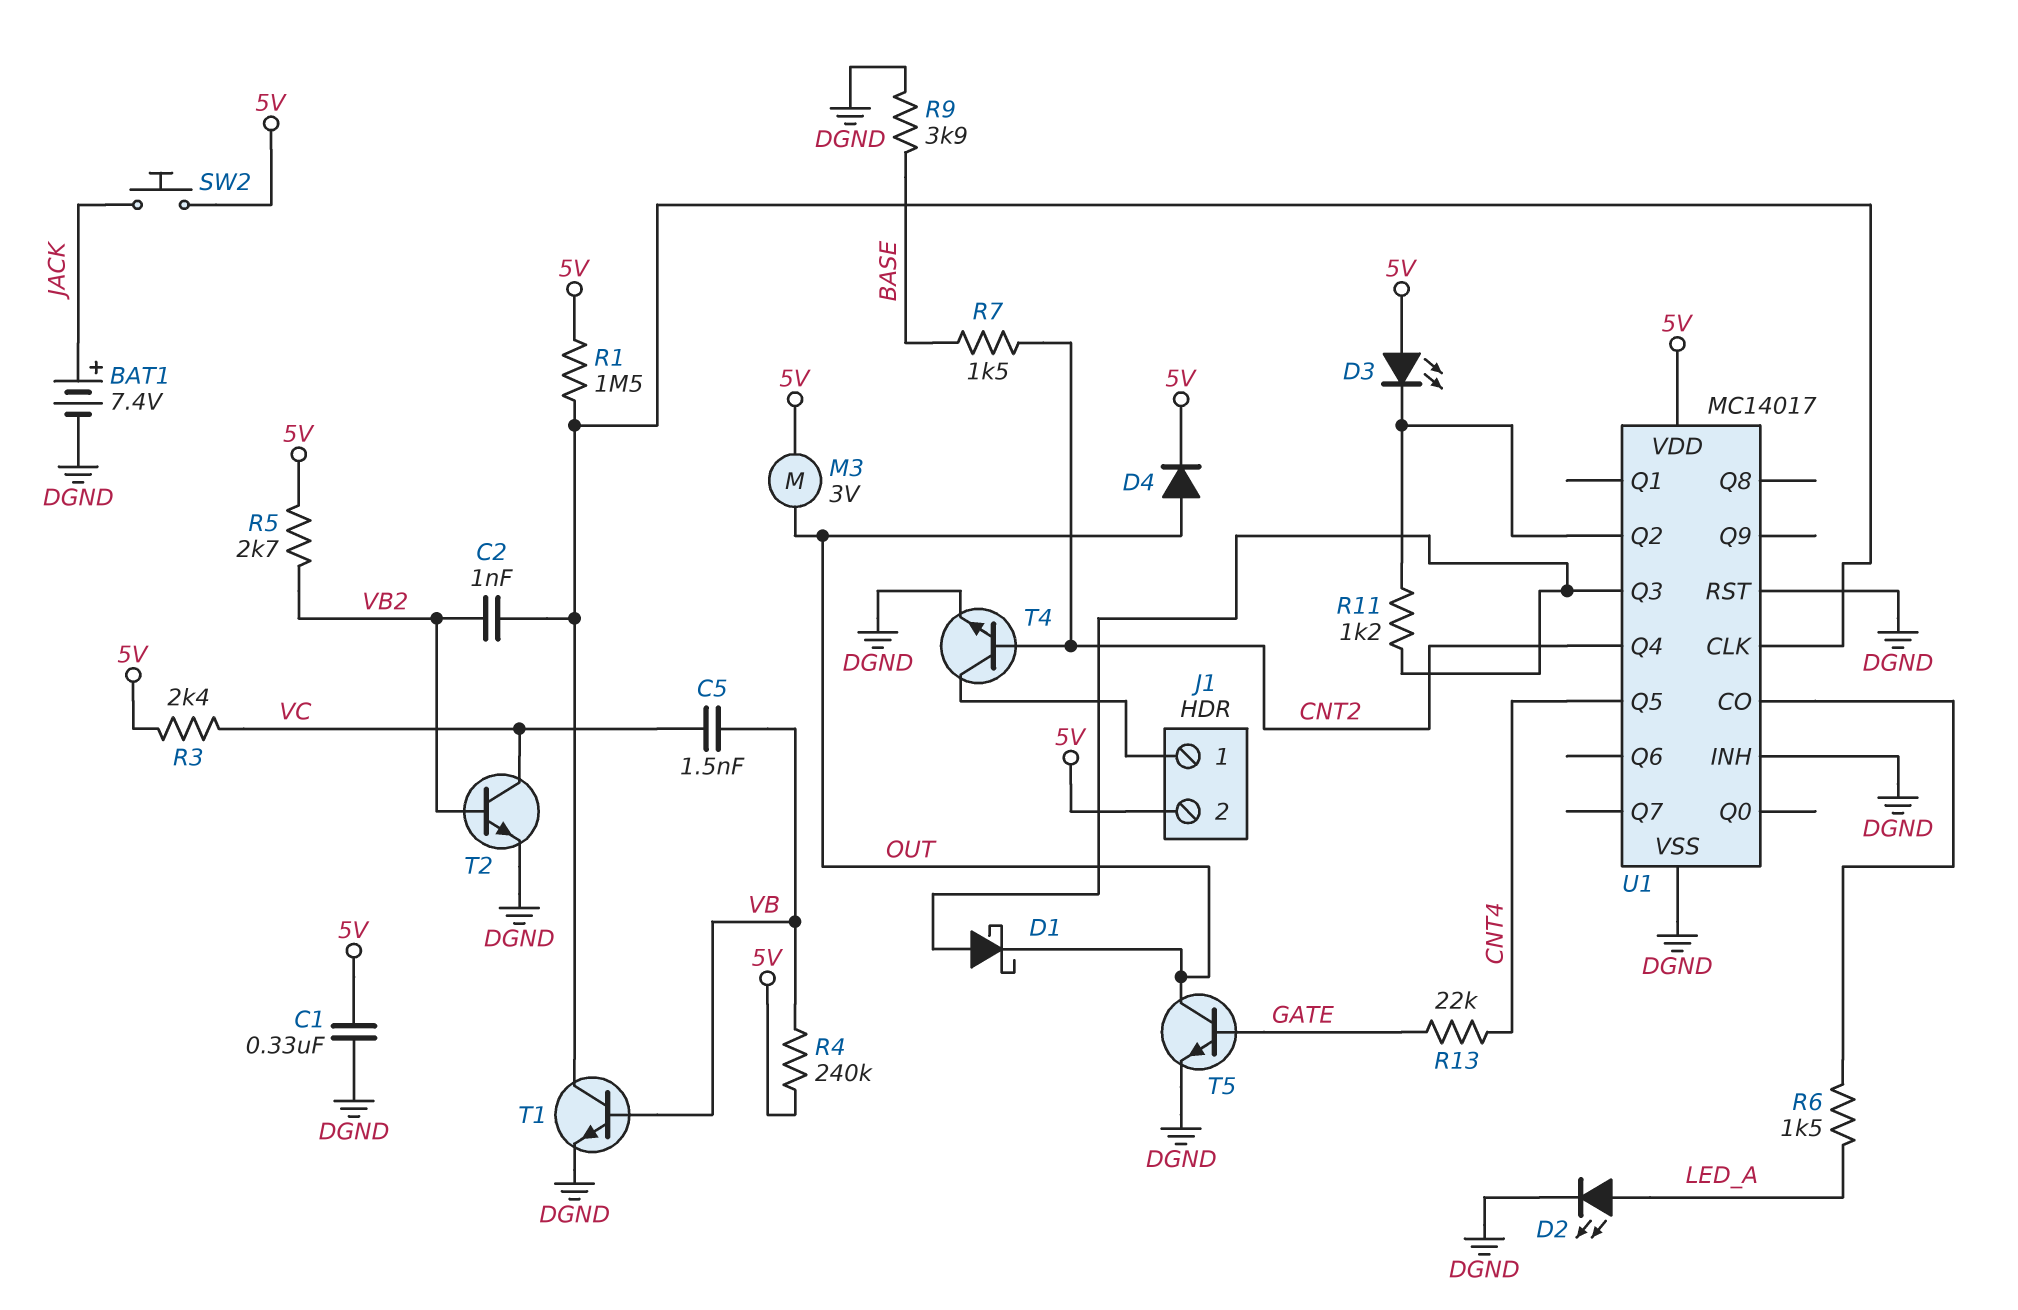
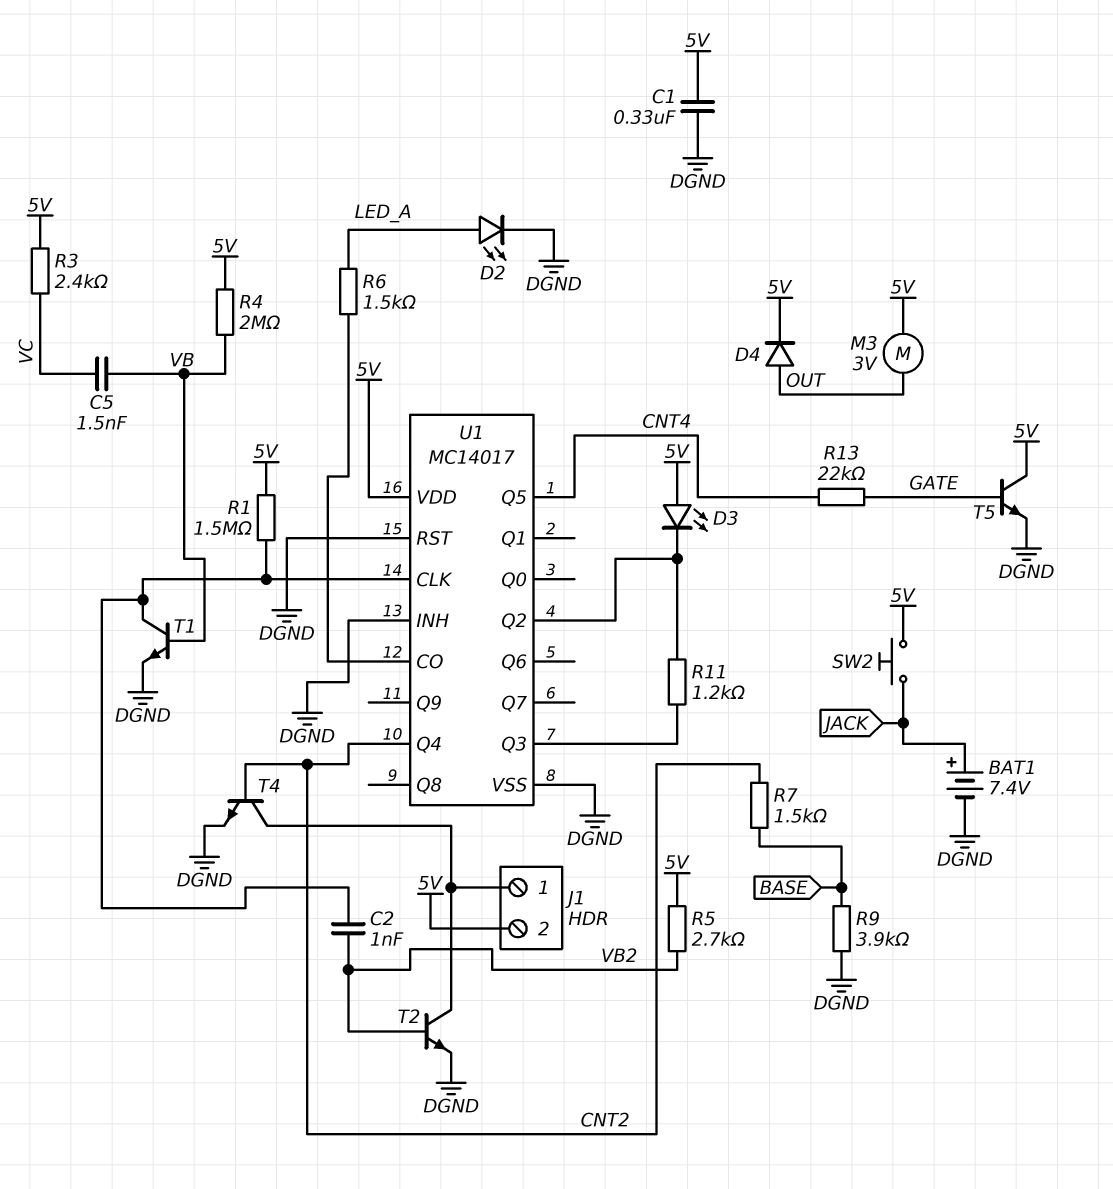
D1: schottky (A U1/Q3, K OUT) -> none
R4: 240k (5V, VB) -> 2M (5V, VB)
T2: NPN (B VB2, C VC, E DGND) -> NPN (B VB2, C J1/1, E DGND)
T5: NPN (B GATE, C OUT, E DGND) -> NPN (B GATE, C 5V, E DGND)

